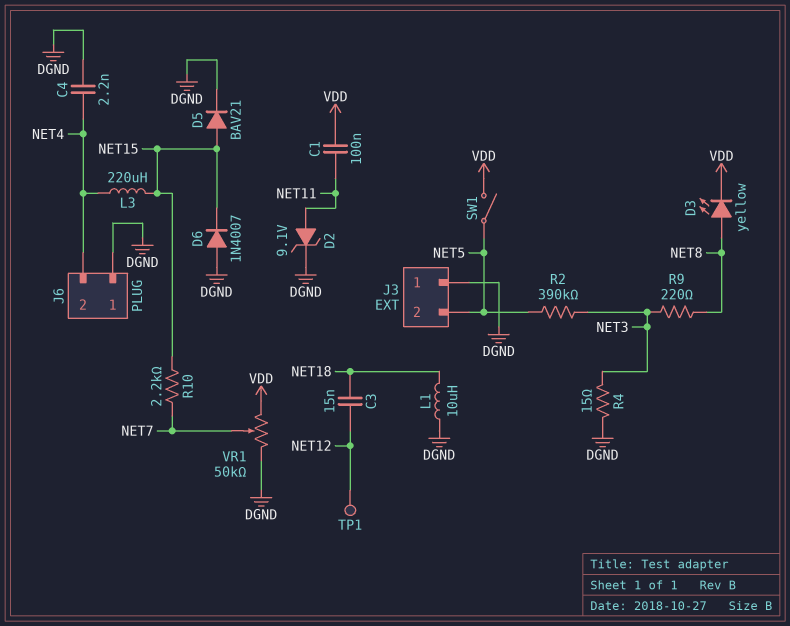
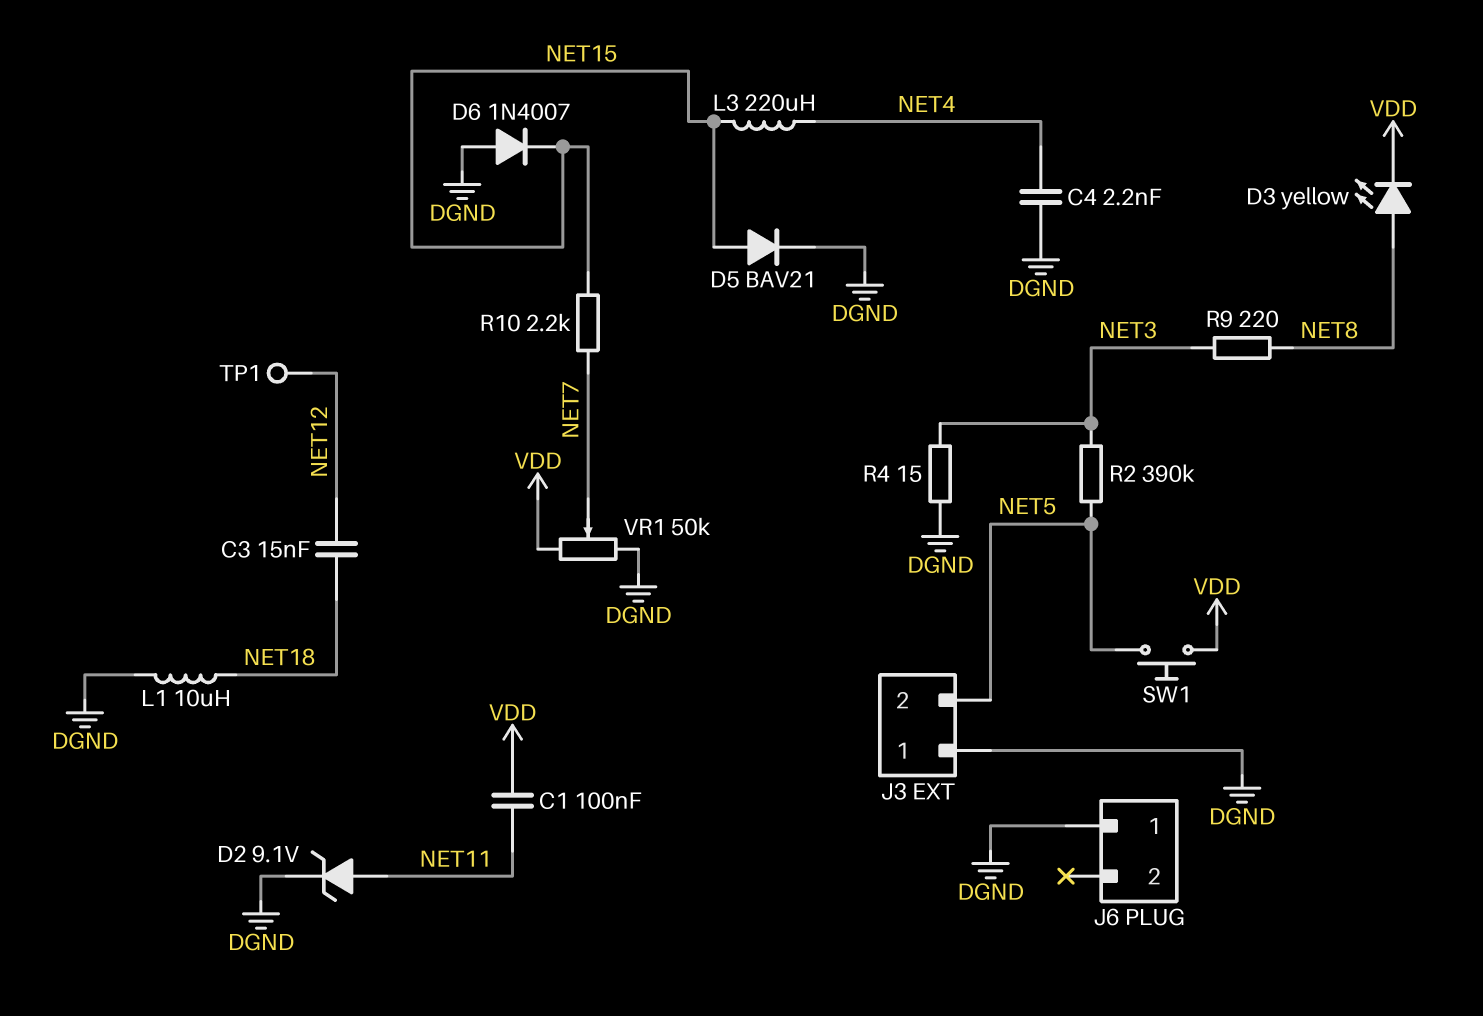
J6 pin 2: NET4 -> none
SW1: switch (NET5, VDD) -> button (NET5, VDD)

